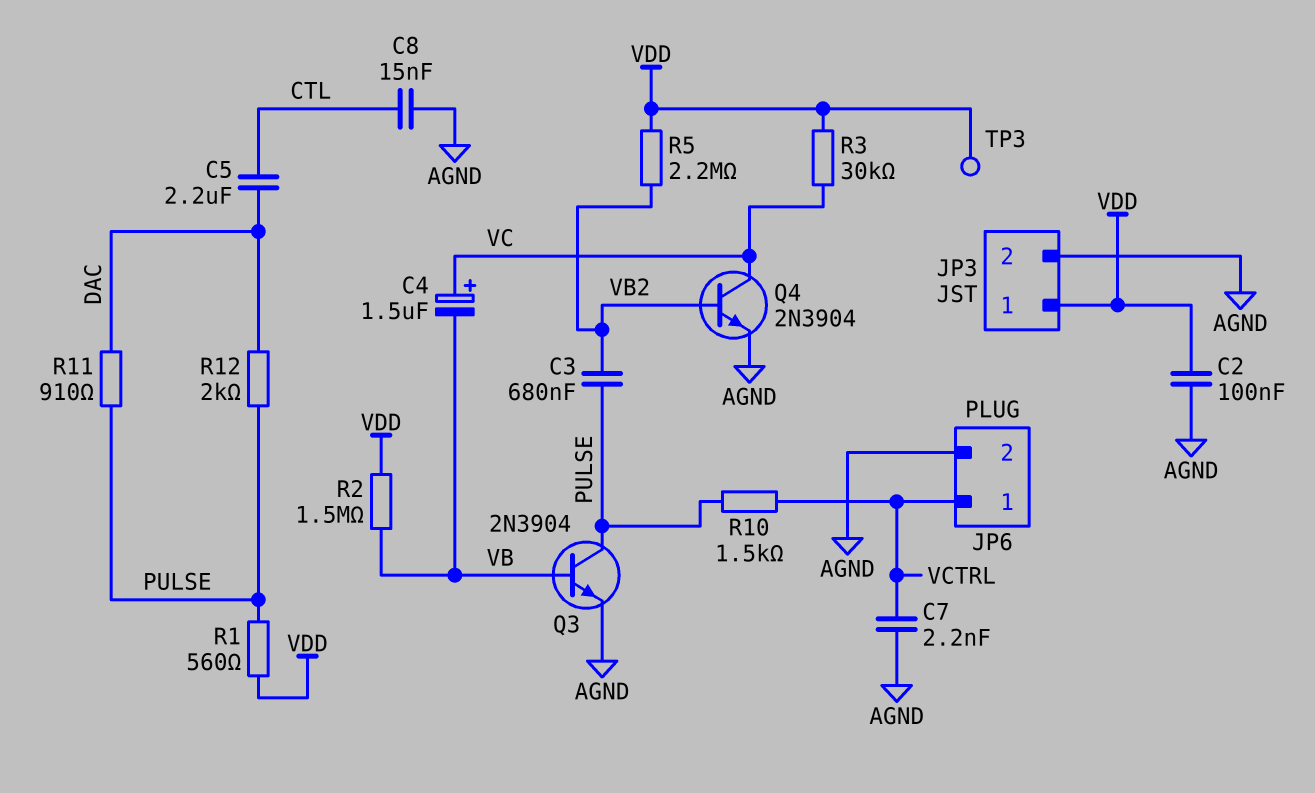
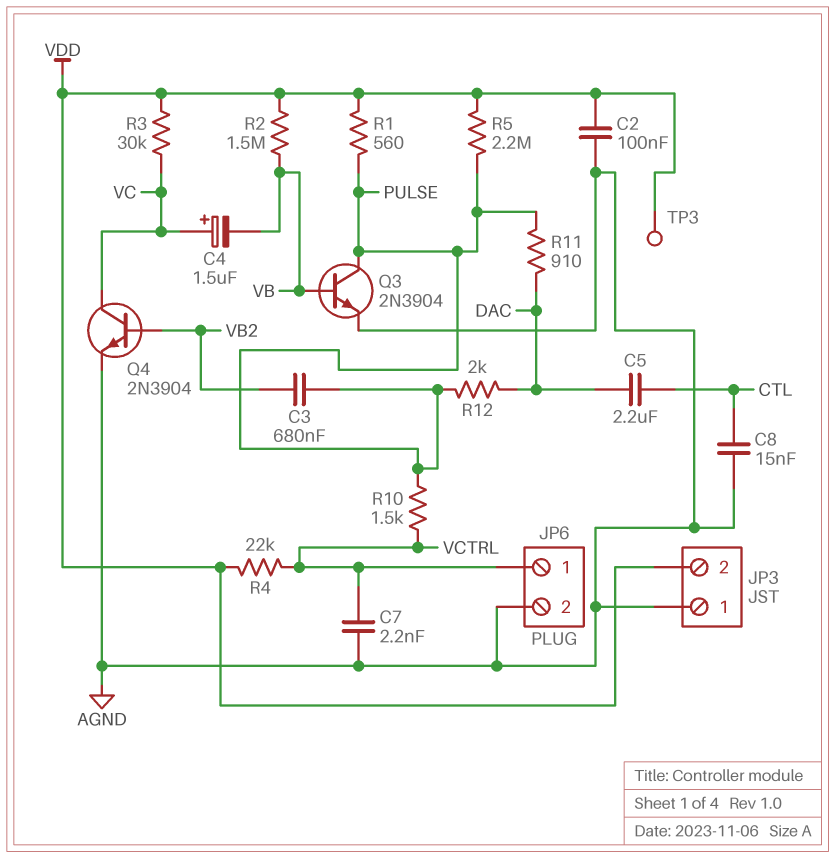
JP3 pin 1: VDD -> AGND
JP3 pin 2: AGND -> VDD
R4: none -> 22k (VCTRL, VDD)
R5: 2.2M (VB2, VDD) -> 2.2M (PULSE, VDD)

